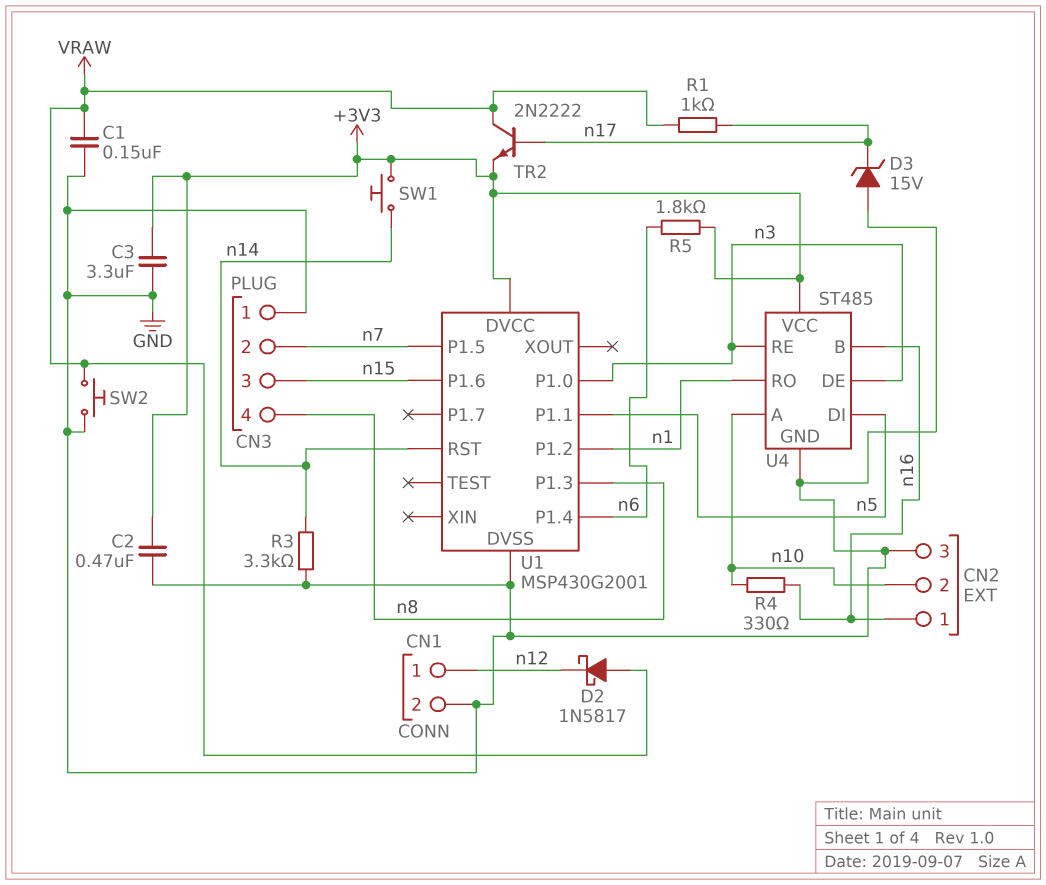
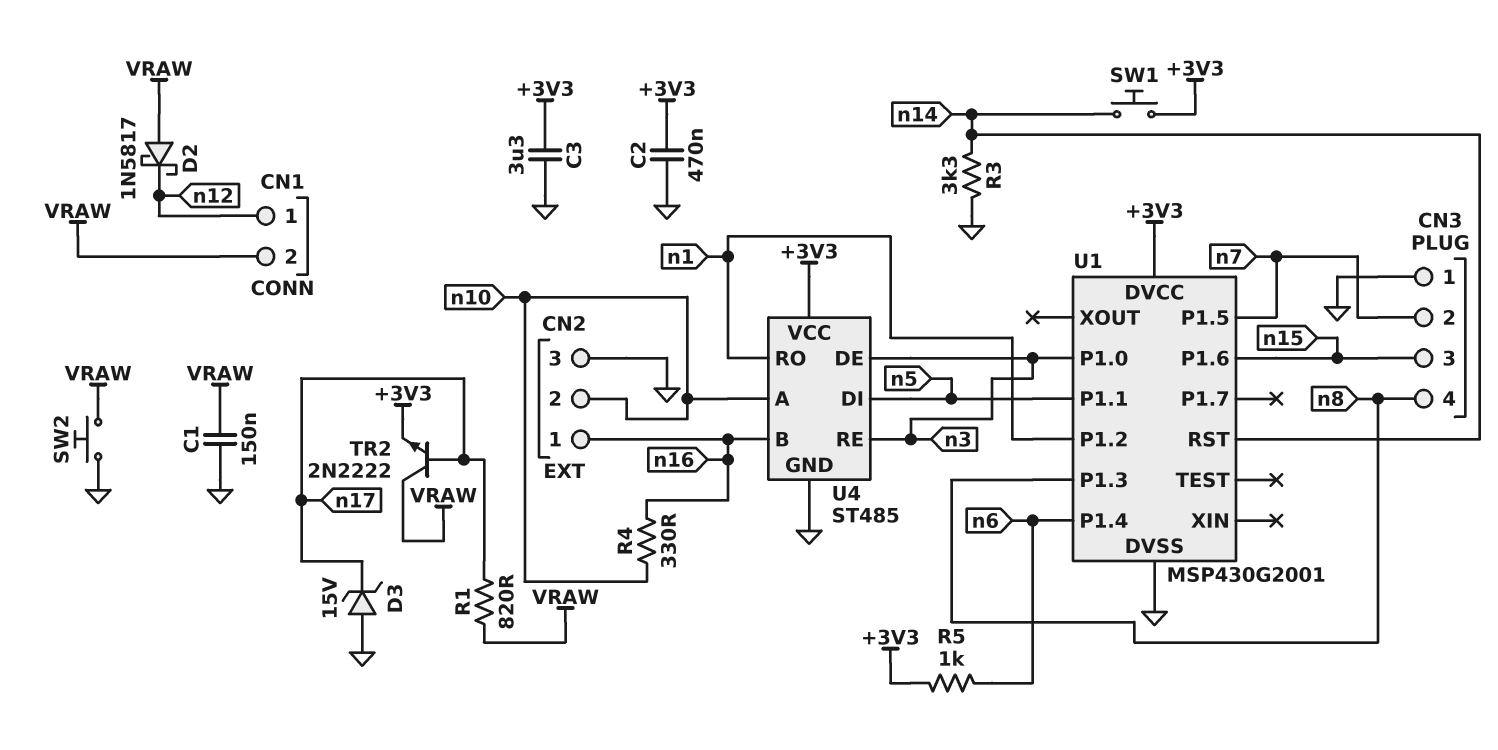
CN1 pin 2: GND -> VRAW
R1: 1k (VRAW, n17) -> 820 (VRAW, n17)
R5: 1.8k (+3V3, n6) -> 1k (+3V3, n6)

